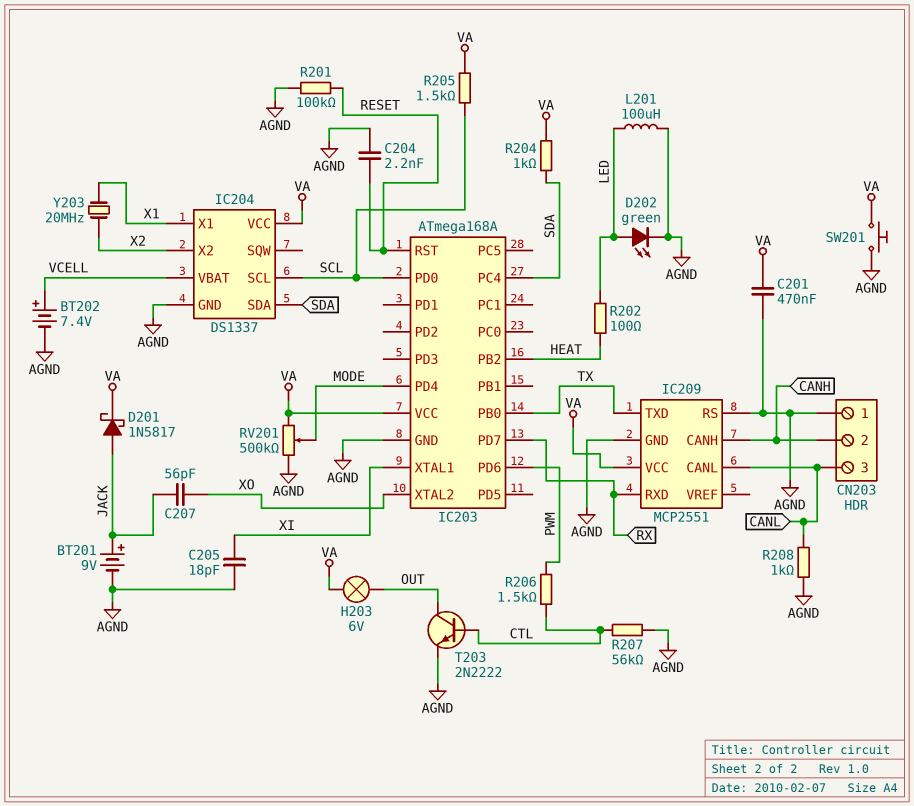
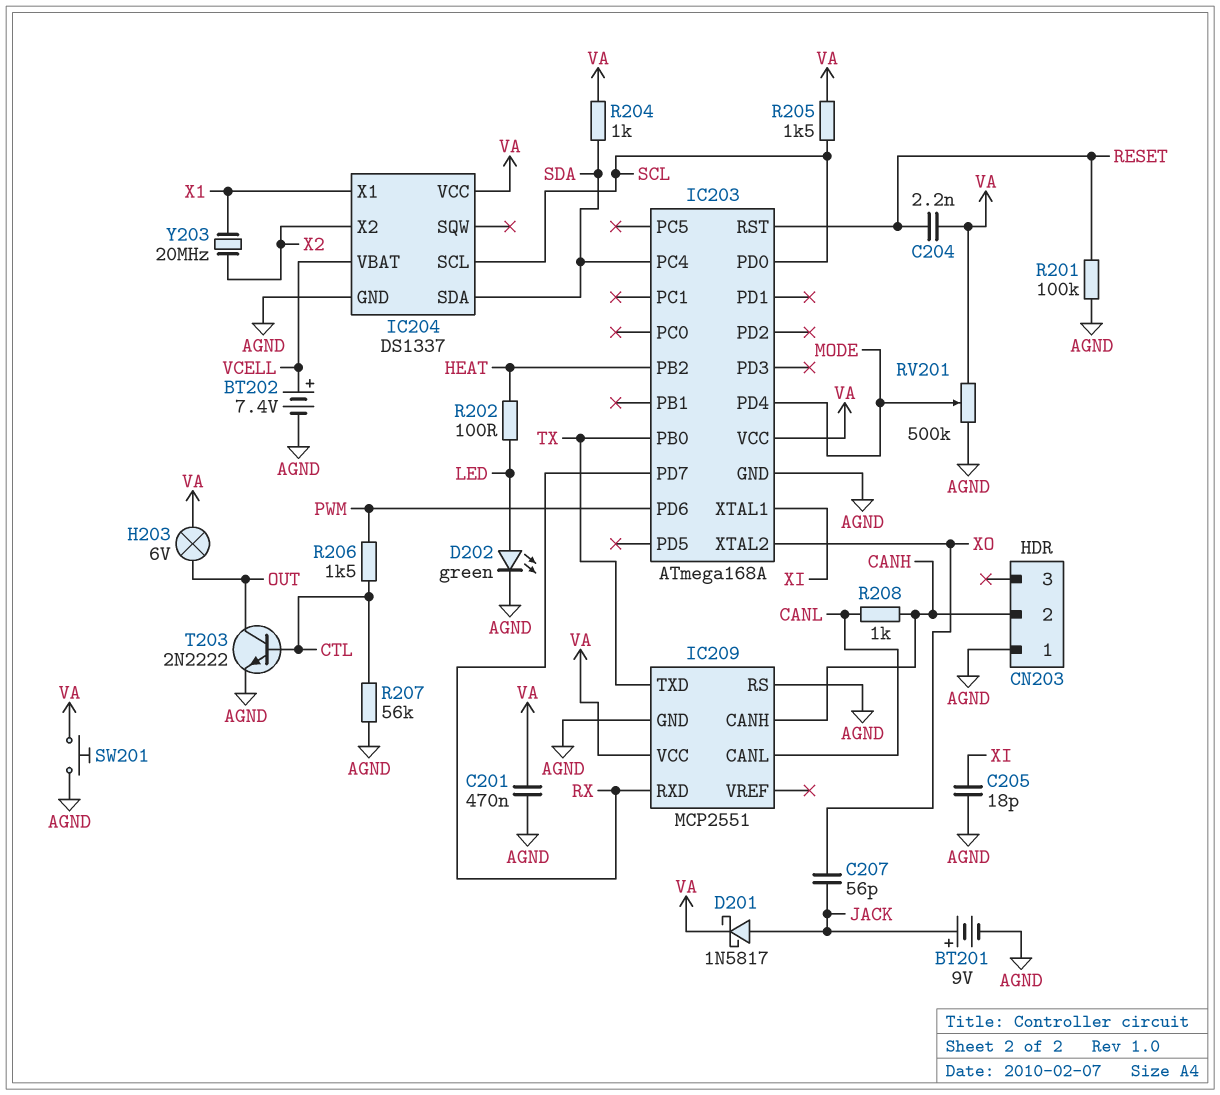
C204: 2.2nF (AGND, RESET) -> 2.2nF (RESET, VA)
CN203 pin 3: CANL -> none
L201: 100uH (AGND, LED) -> none
R208: 1k (AGND, CANL) -> 1k (CANH, CANL)

